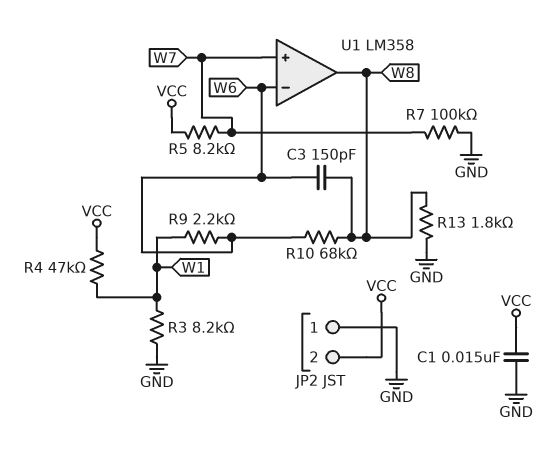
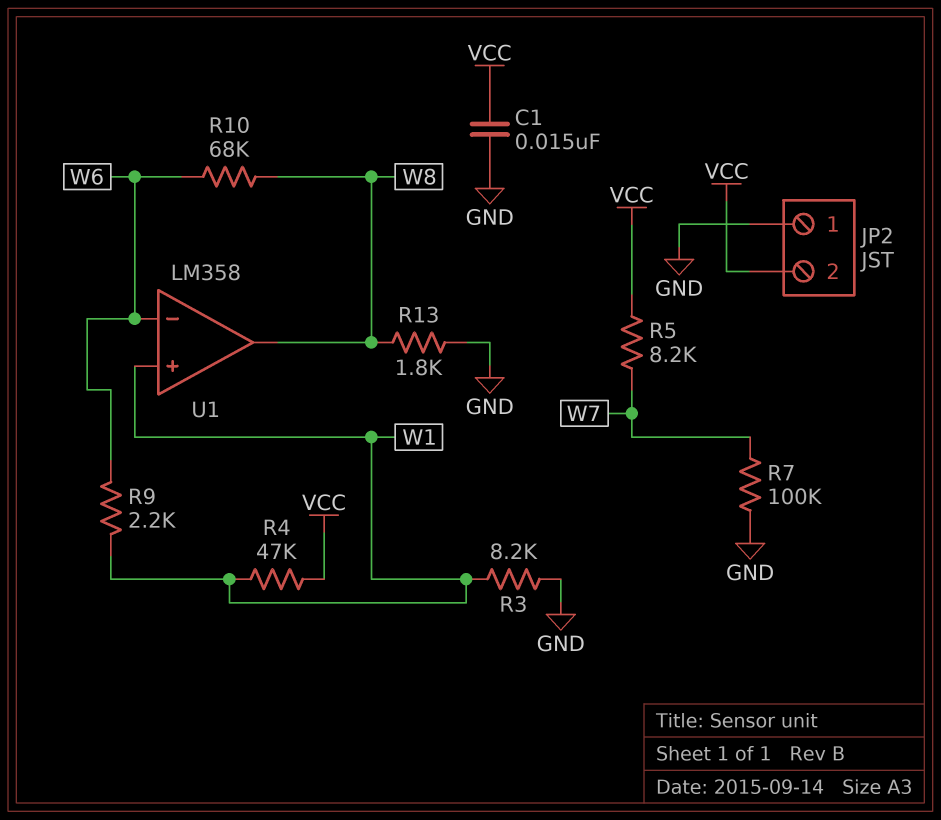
C3: 150pF (W6, W8) -> none
U1 pin in+: W7 -> W1

